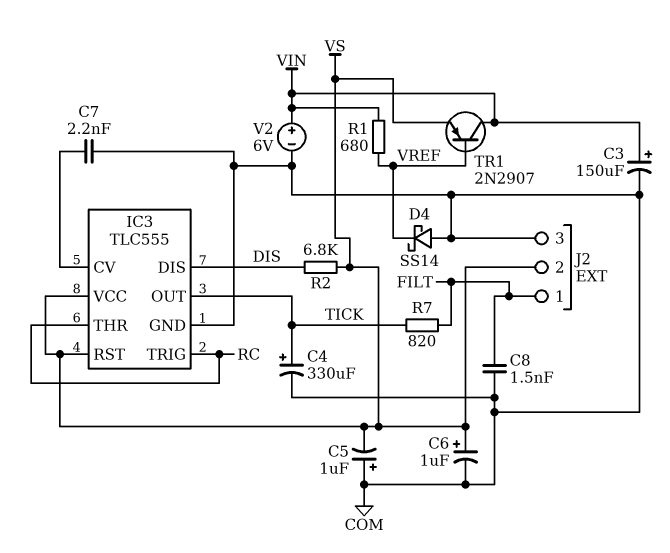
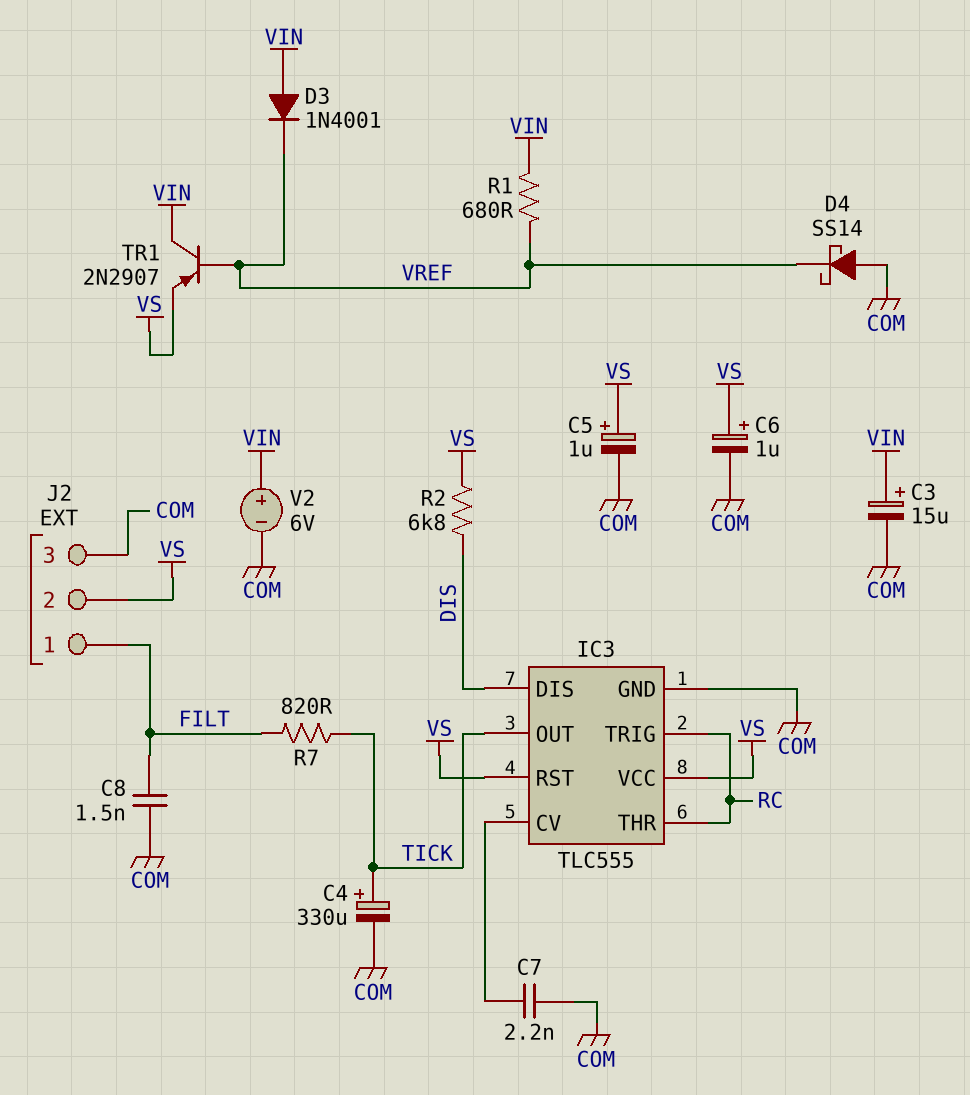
C3: 150uF (plus VIN, minus COM) -> 15uF (plus VIN, minus COM)
C5: 1uF (plus COM, minus VS) -> 1uF (plus VS, minus COM)
D3: none -> diode 1N4001 (A VIN, K VREF)

